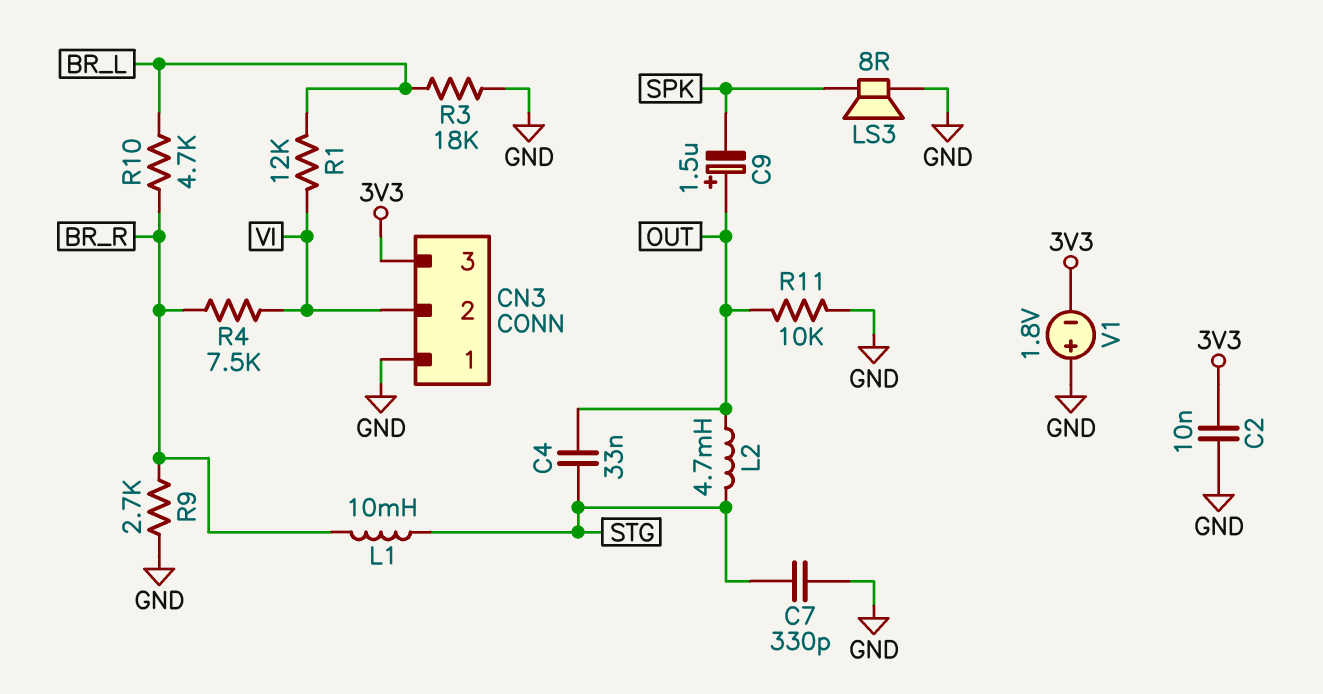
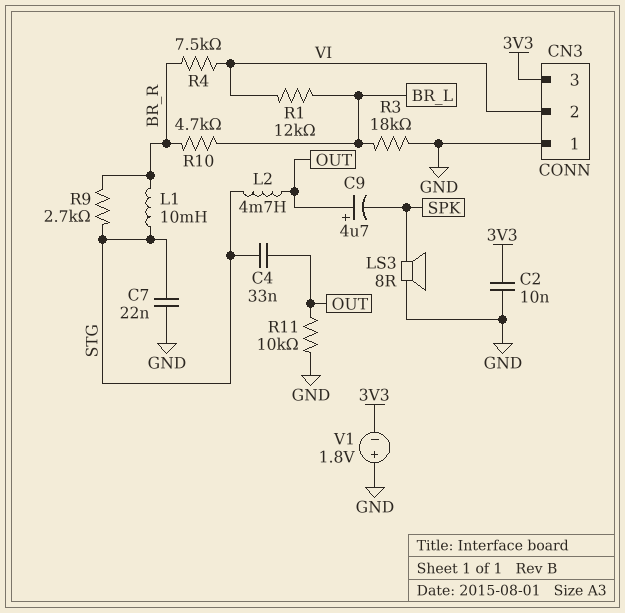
C7: 330pF (GND, STG) -> 22nF (GND, STG)
C9: 1.5uF (plus OUT, minus SPK) -> 4.7uF (plus OUT, minus SPK)
R9: 2.7k (BR_R, GND) -> 2.7k (BR_R, STG)

